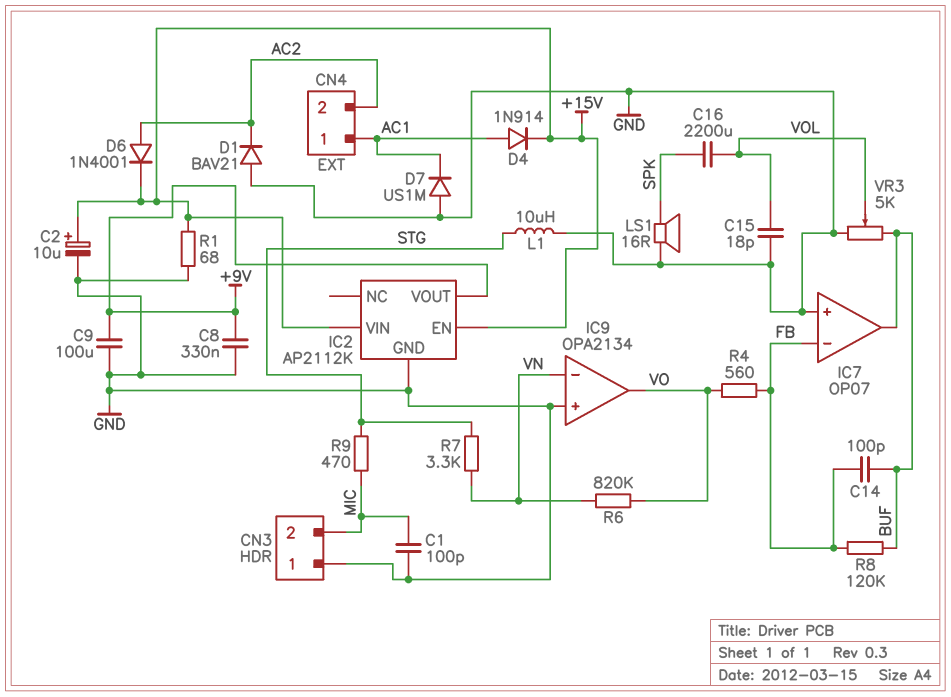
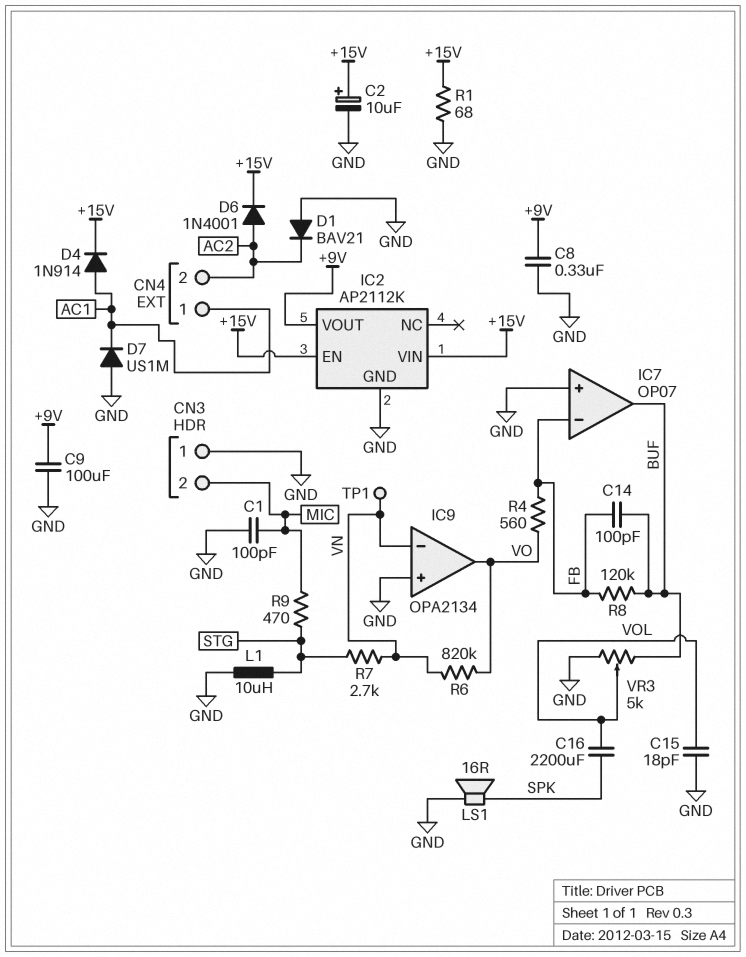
R7: 3.3k (STG, VN) -> 2.7k (STG, VN)
TP1: none -> test point (VN)

